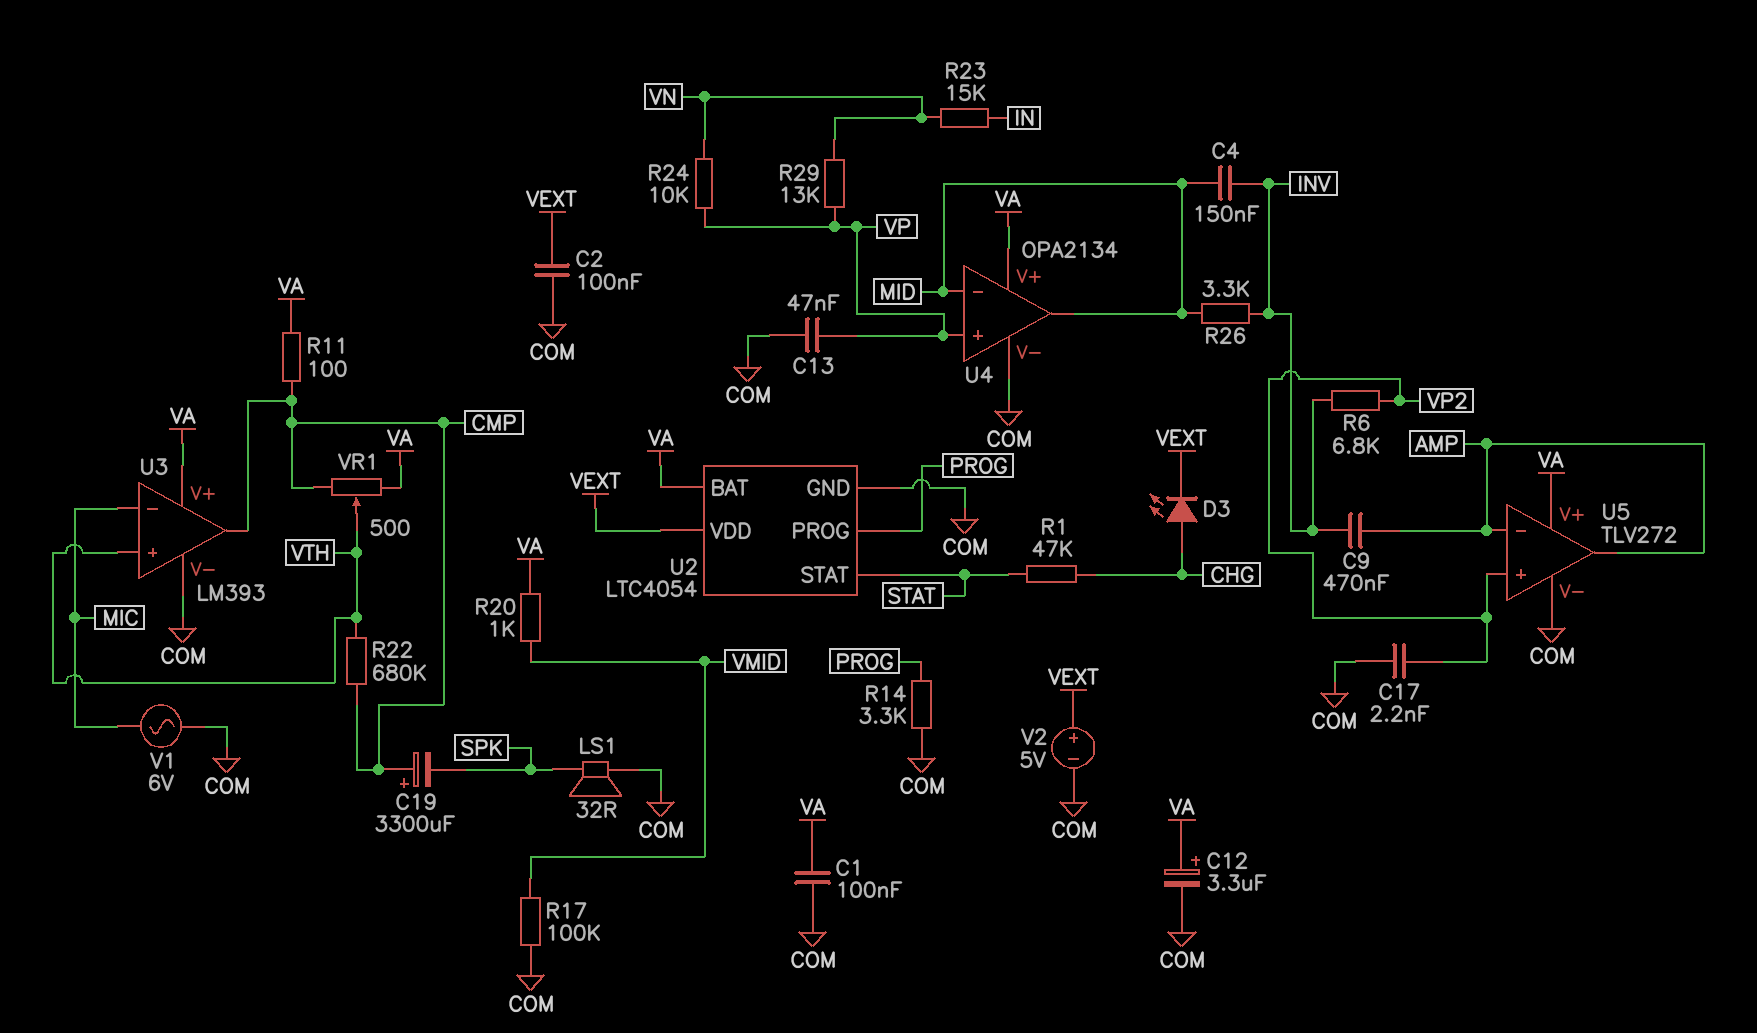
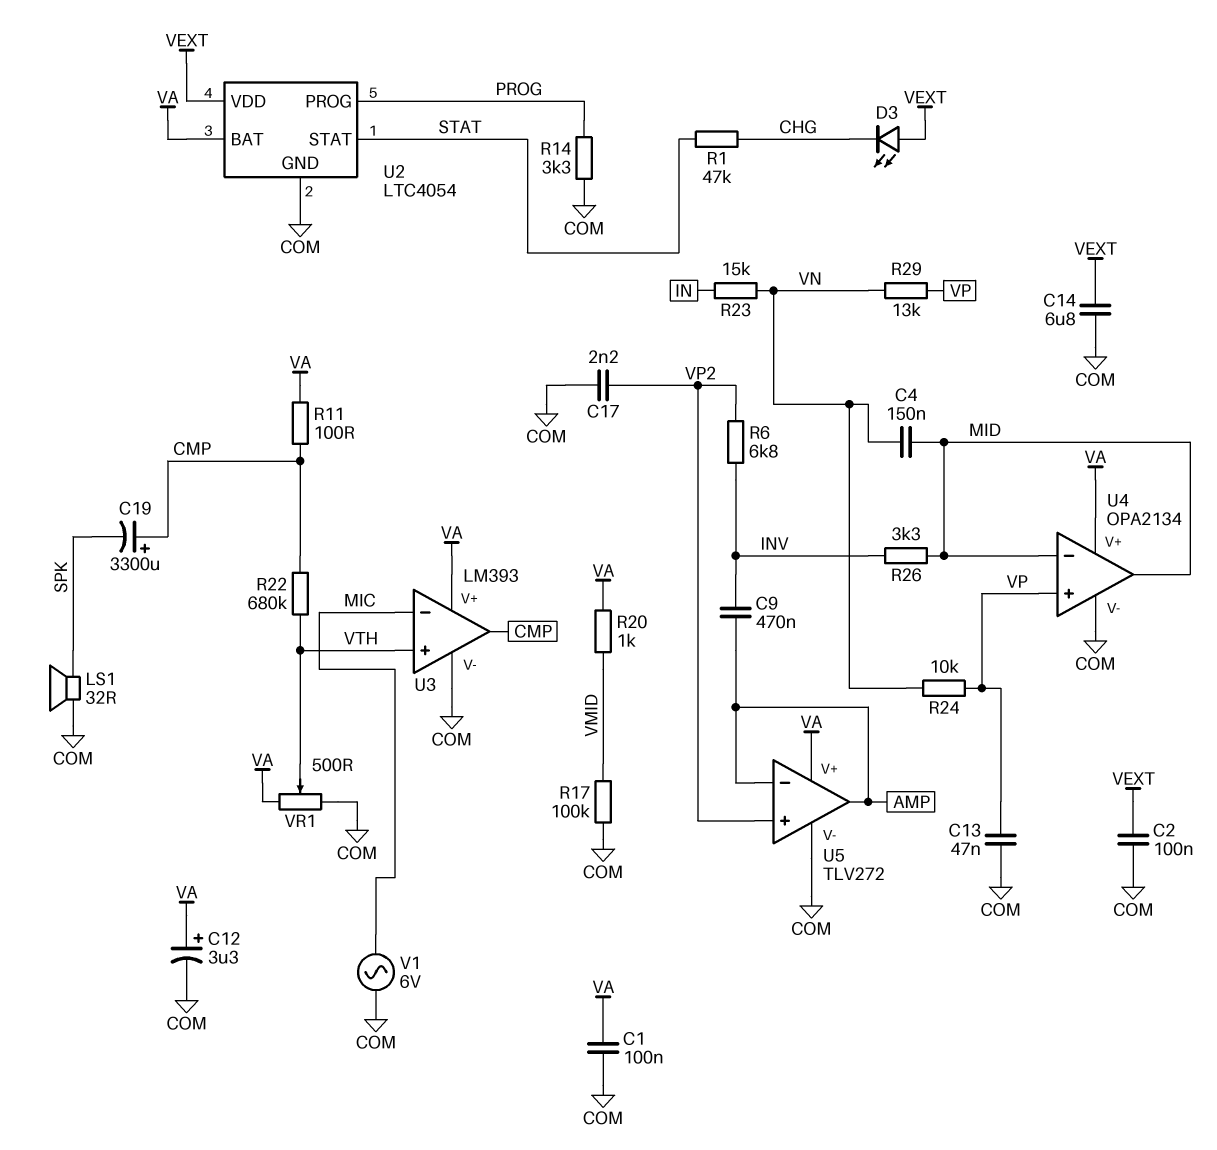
C4: 150nF (INV, MID) -> 150nF (MID, VN)
C14: none -> 6.8uF (COM, VEXT)
D3: LED (A CHG, K VEXT) -> LED (A VEXT, K CHG)
V2: 5V (plus VEXT, minus COM) -> none
VR1: 500 (CMP, VA, wiper VTH) -> 500 (COM, VA, wiper VTH)

